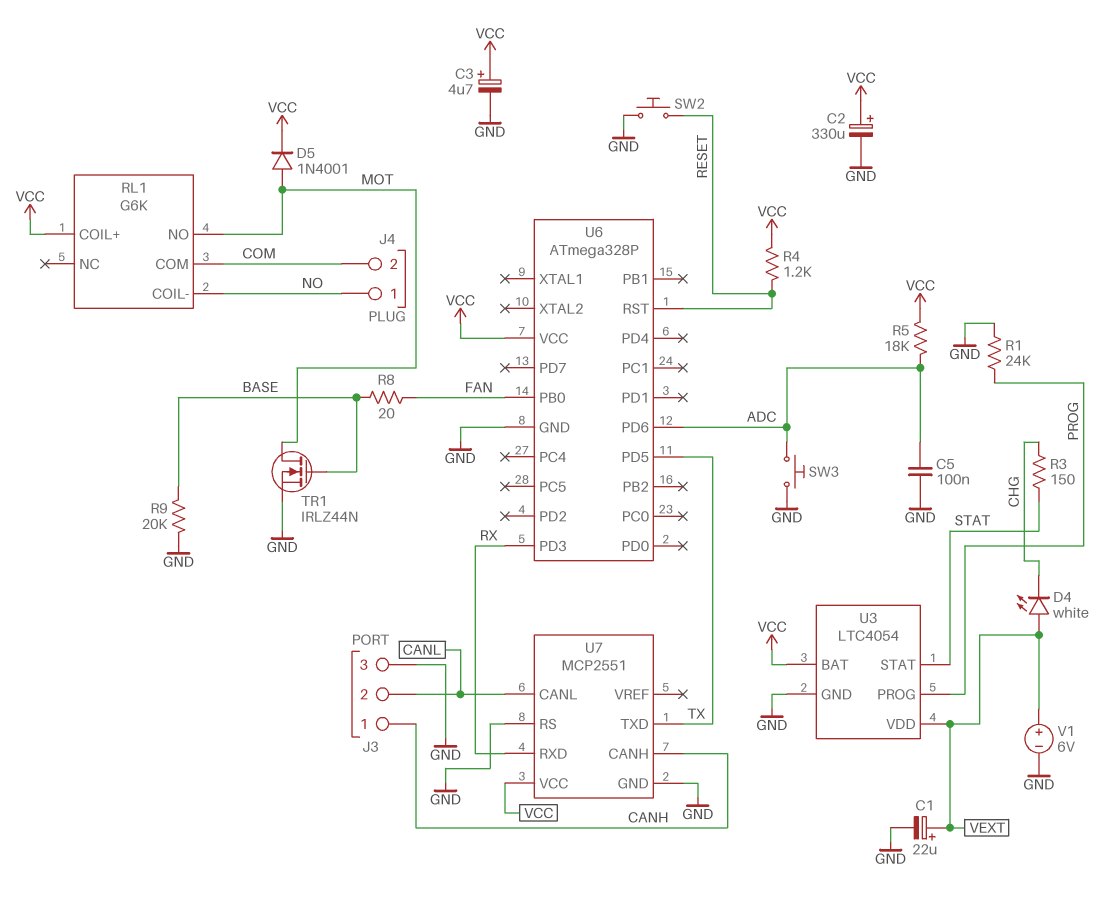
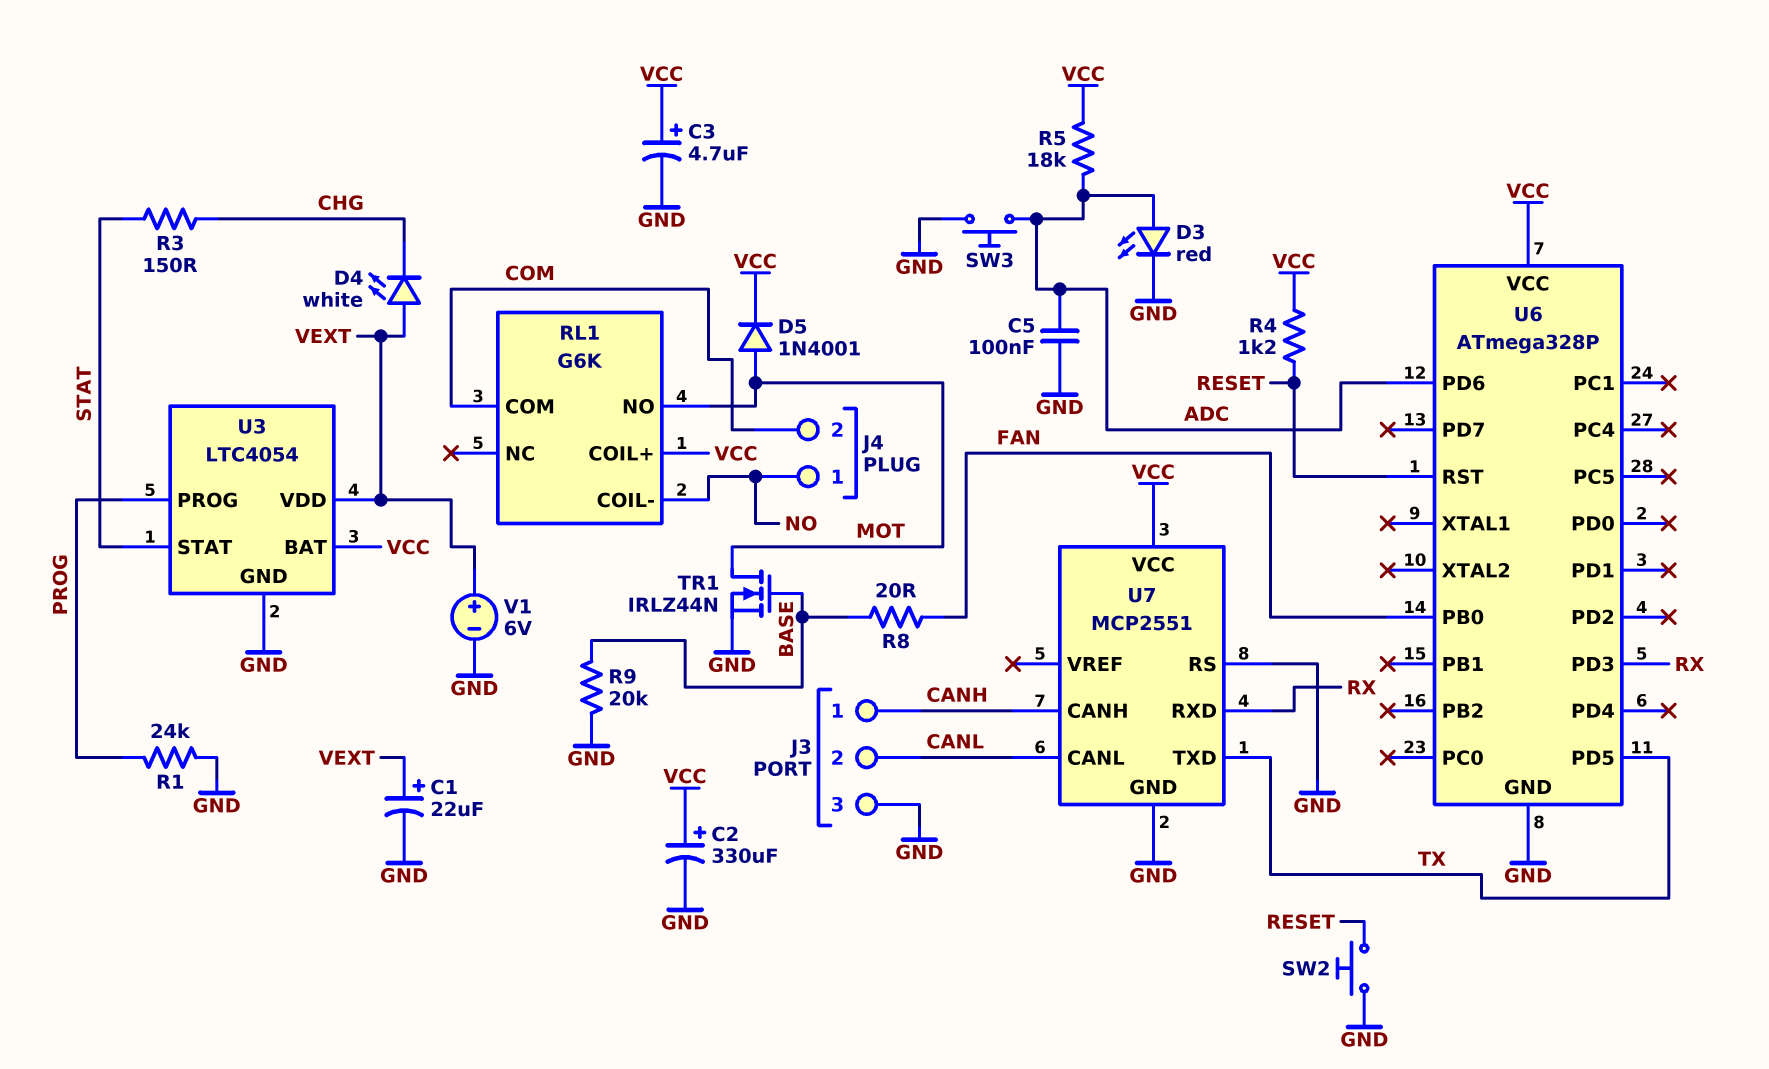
D3: none -> LED red (A ADC, K GND)

